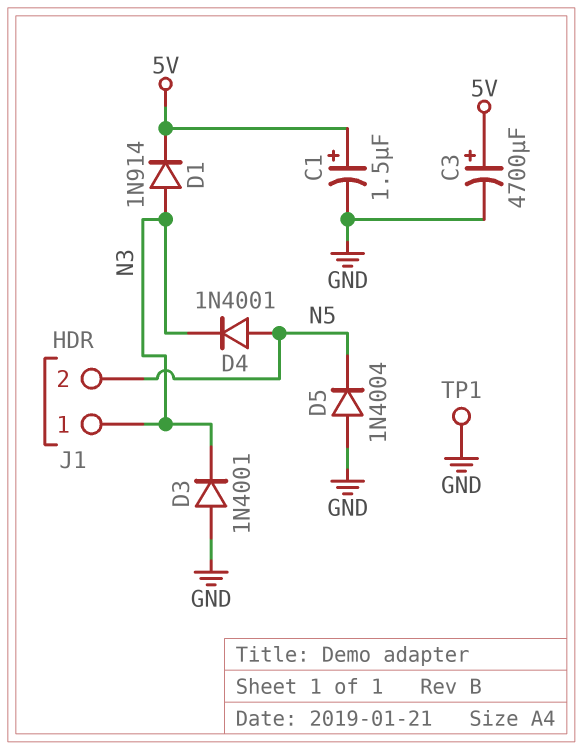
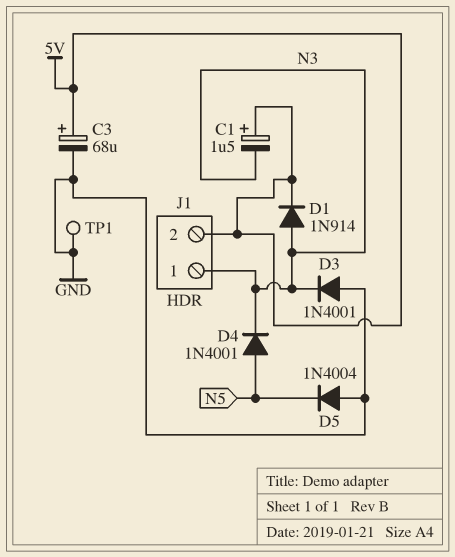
C1: 1.5uF (plus 5V, minus GND) -> 1.5uF (plus 5V, minus N3)
C3: 4700uF (plus 5V, minus GND) -> 68uF (plus 5V, minus GND)
J1 pin 2: N5 -> 5V

